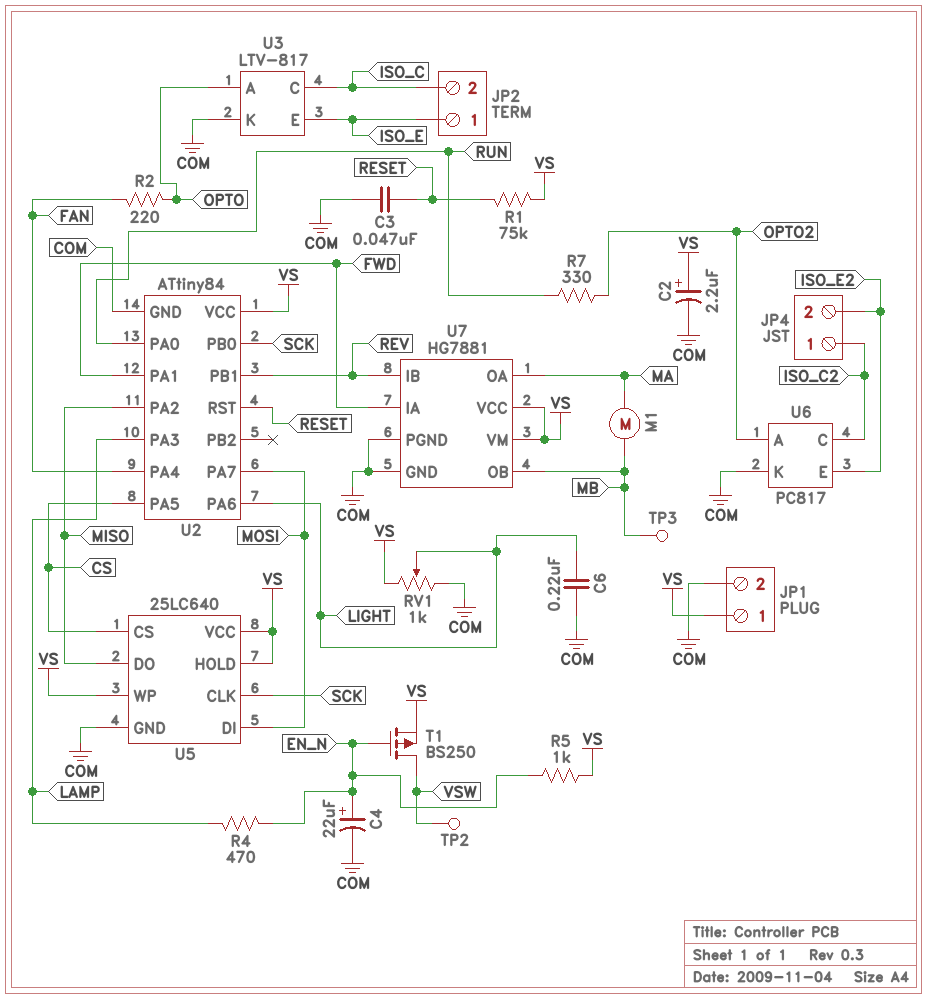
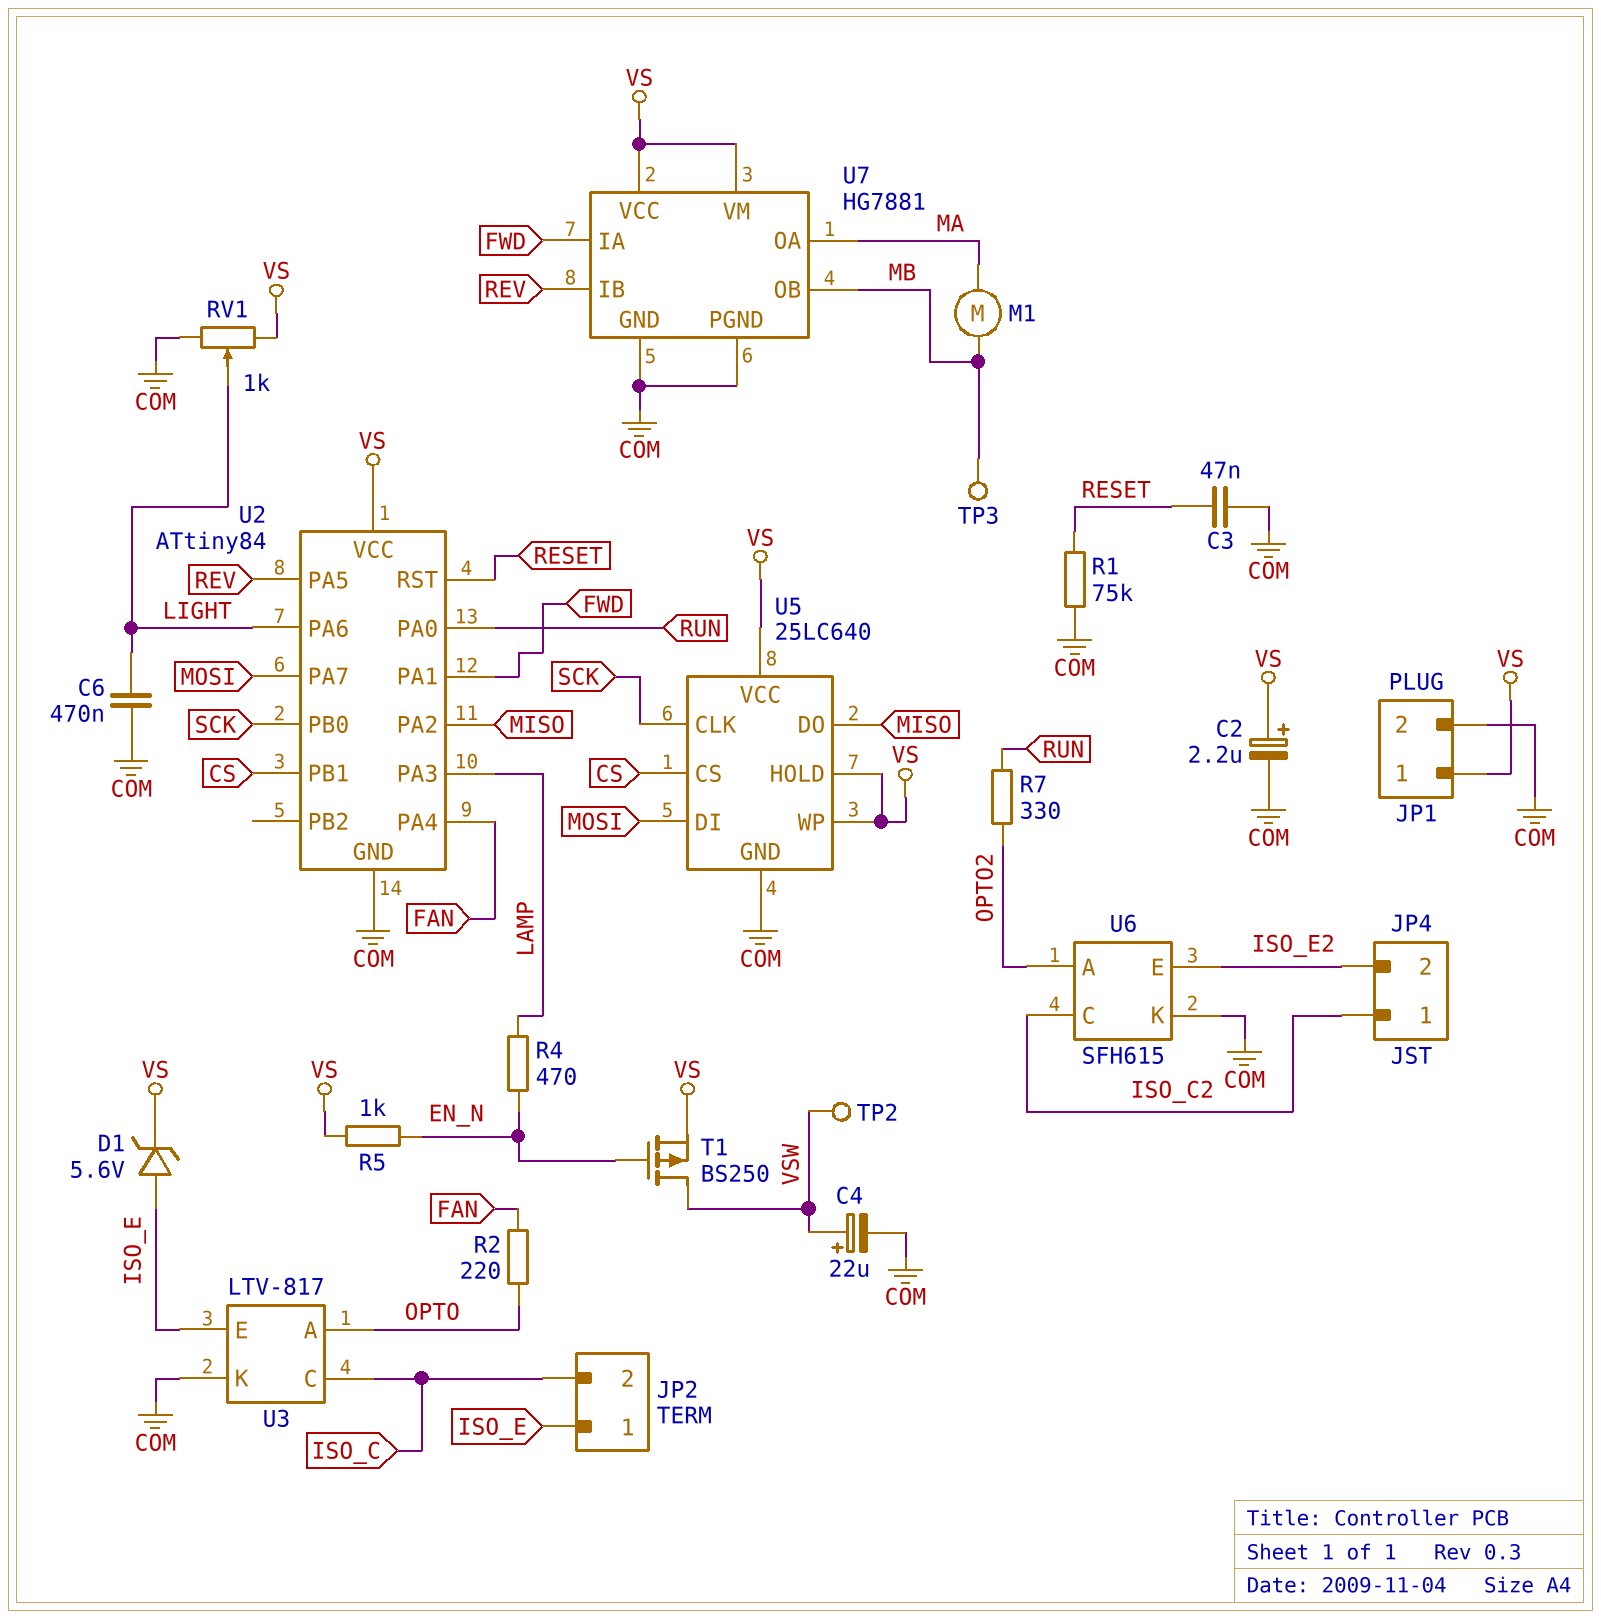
C4: 22uF (plus EN_N, minus COM) -> 22uF (plus VSW, minus COM)
C6: 220nF (COM, LIGHT) -> 470nF (COM, LIGHT)
D1: none -> zener 5.6V (A ISO_E, K VS)
R1: 75k (RESET, VS) -> 75k (COM, RESET)
U2 pin PA5: CS -> REV
U2 pin PB1: REV -> CS
U6: PC817 -> SFH615

